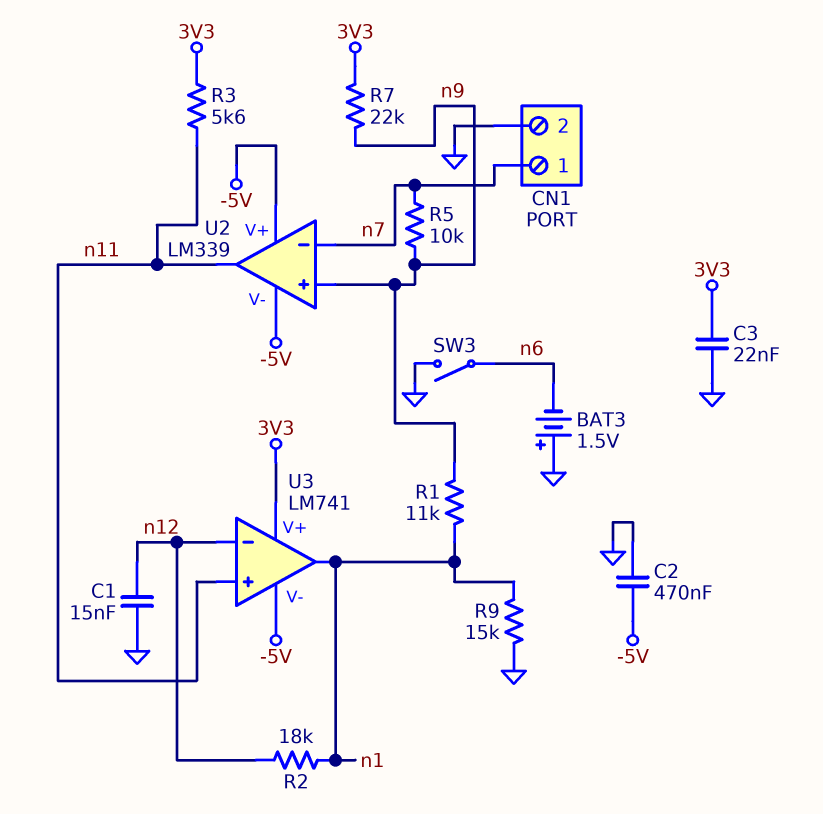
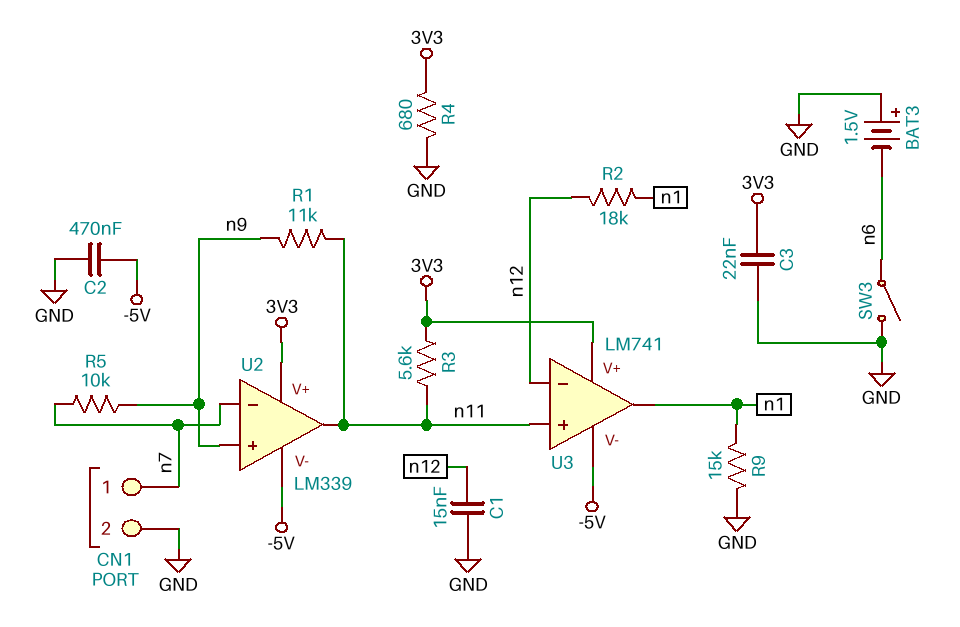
R1: 11k (n1, n9) -> 11k (n9, n11)
R4: none -> 680 (3V3, GND)
R7: 22k (3V3, n9) -> none
U2 pin V+: -5V -> 3V3

